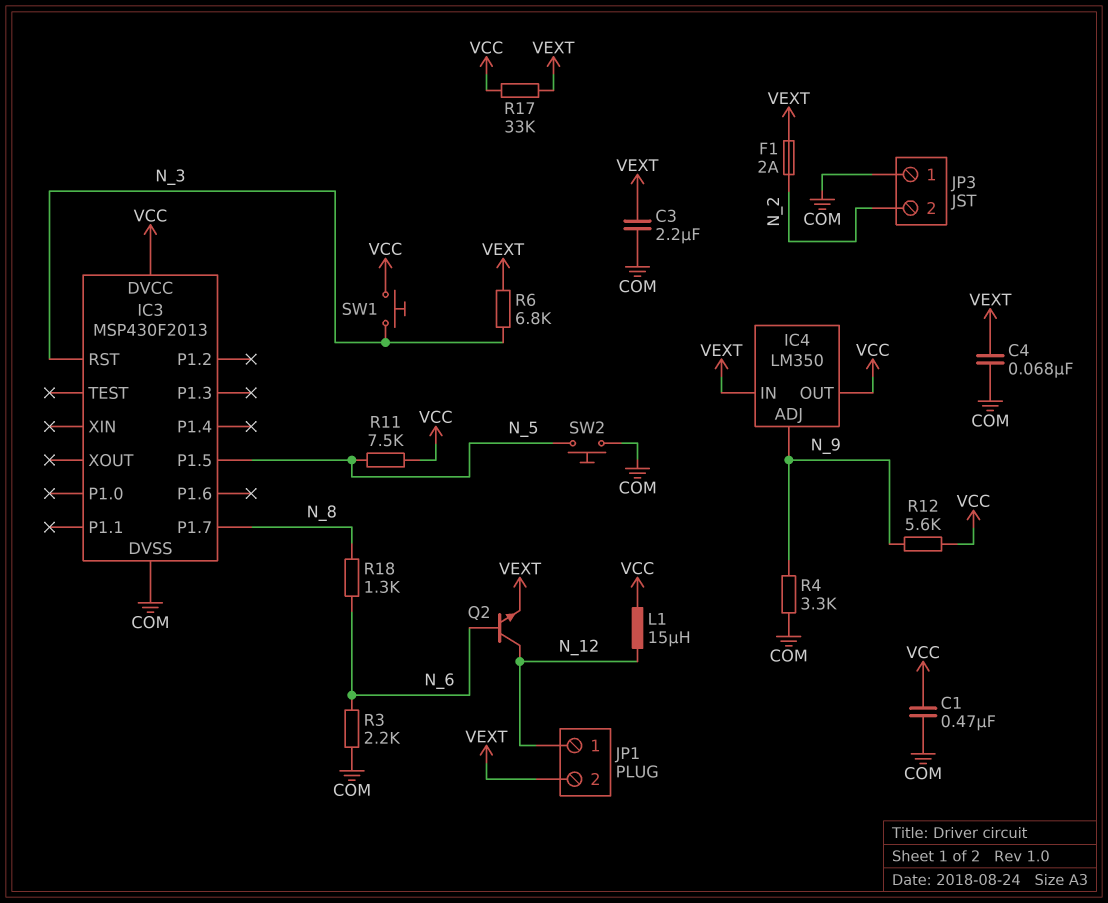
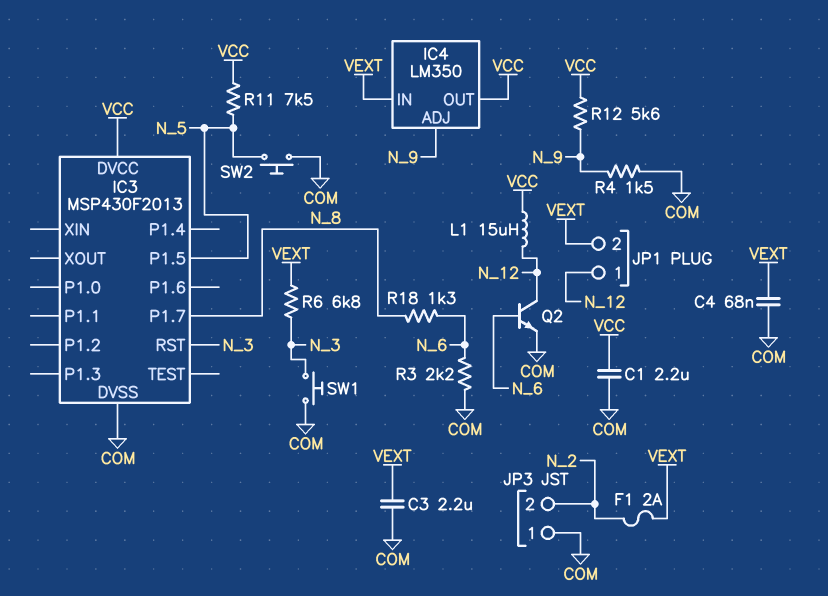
C1: 470nF (COM, VCC) -> 2.2uF (COM, VCC)
Q2: NPN (B N_6, C N_12, E VEXT) -> NPN (B N_6, C N_12, E COM)
R4: 3.3k (COM, N_9) -> 1.5k (COM, N_9)
R17: 33k (VCC, VEXT) -> none
SW1: button (N_3, VCC) -> button (COM, N_3)

